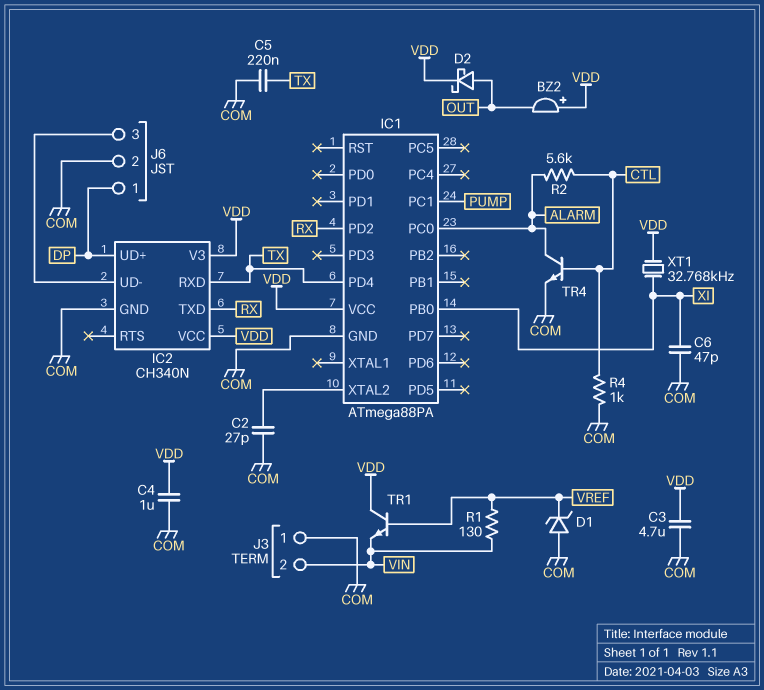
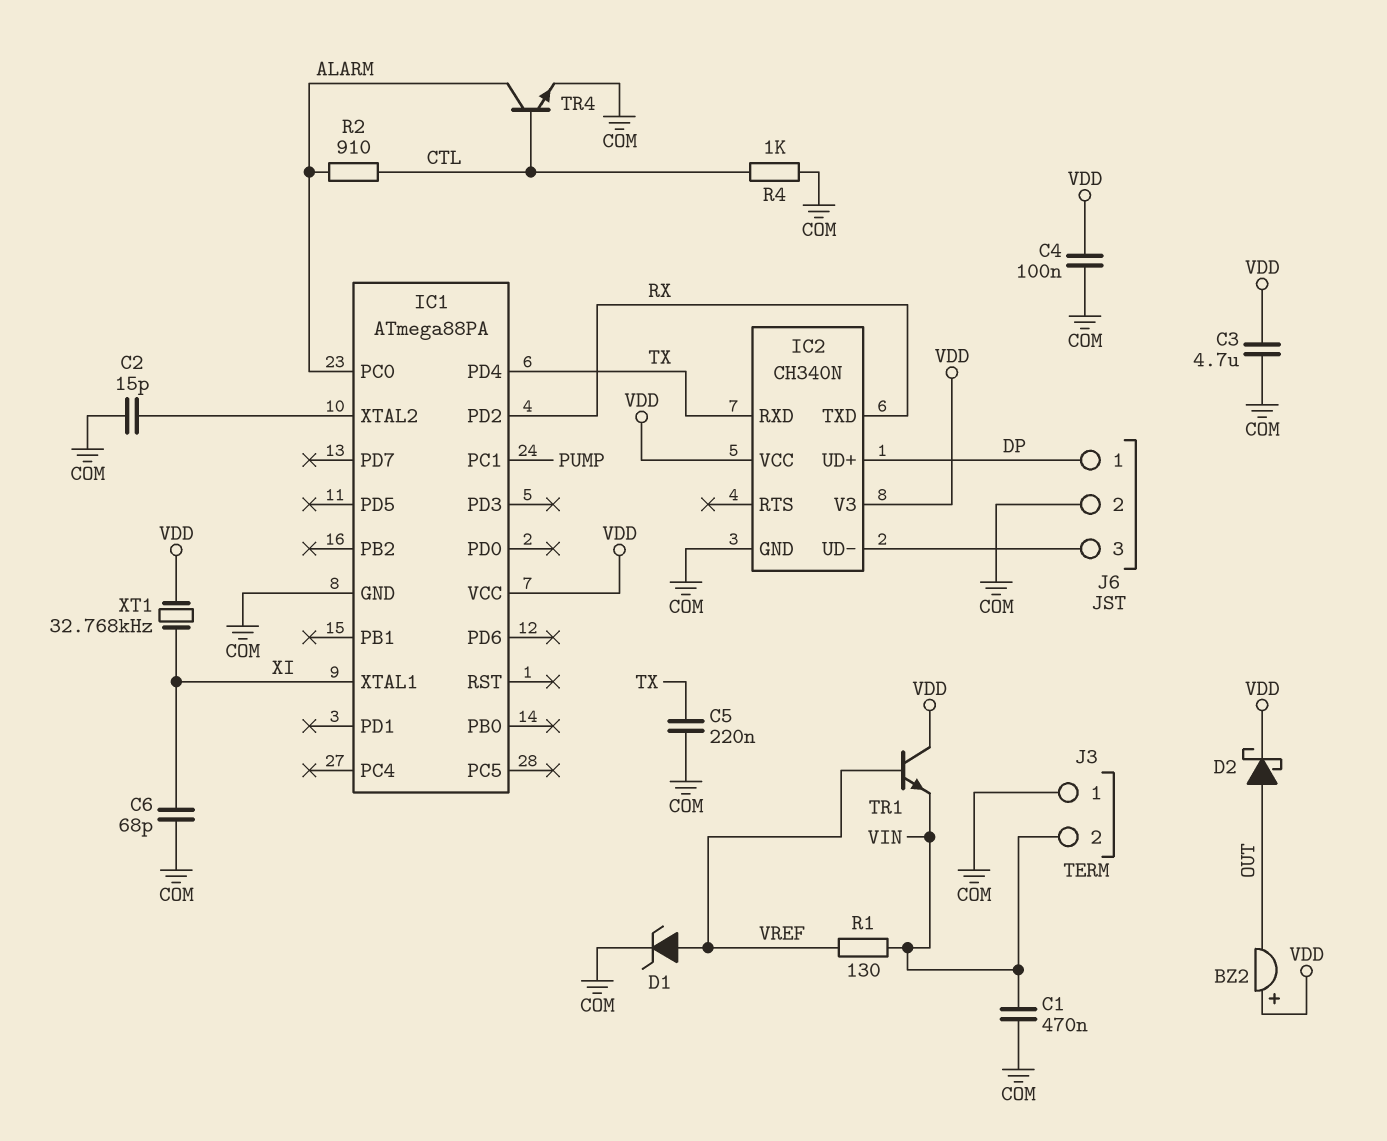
C1: none -> 470nF (COM, VIN)
C2: 27pF (COM, IC1/XTAL2) -> 15pF (COM, IC1/XTAL2)
C4: 1uF (COM, VDD) -> 100nF (COM, VDD)
C6: 47pF (COM, XI) -> 68pF (COM, XI)
D1: zener (A COM, K VREF) -> zener (A VREF, K COM)
IC1 pin PB0: XI -> none
IC1 pin XTAL1: none -> XI
R2: 5.6k (ALARM, CTL) -> 910 (ALARM, CTL)

